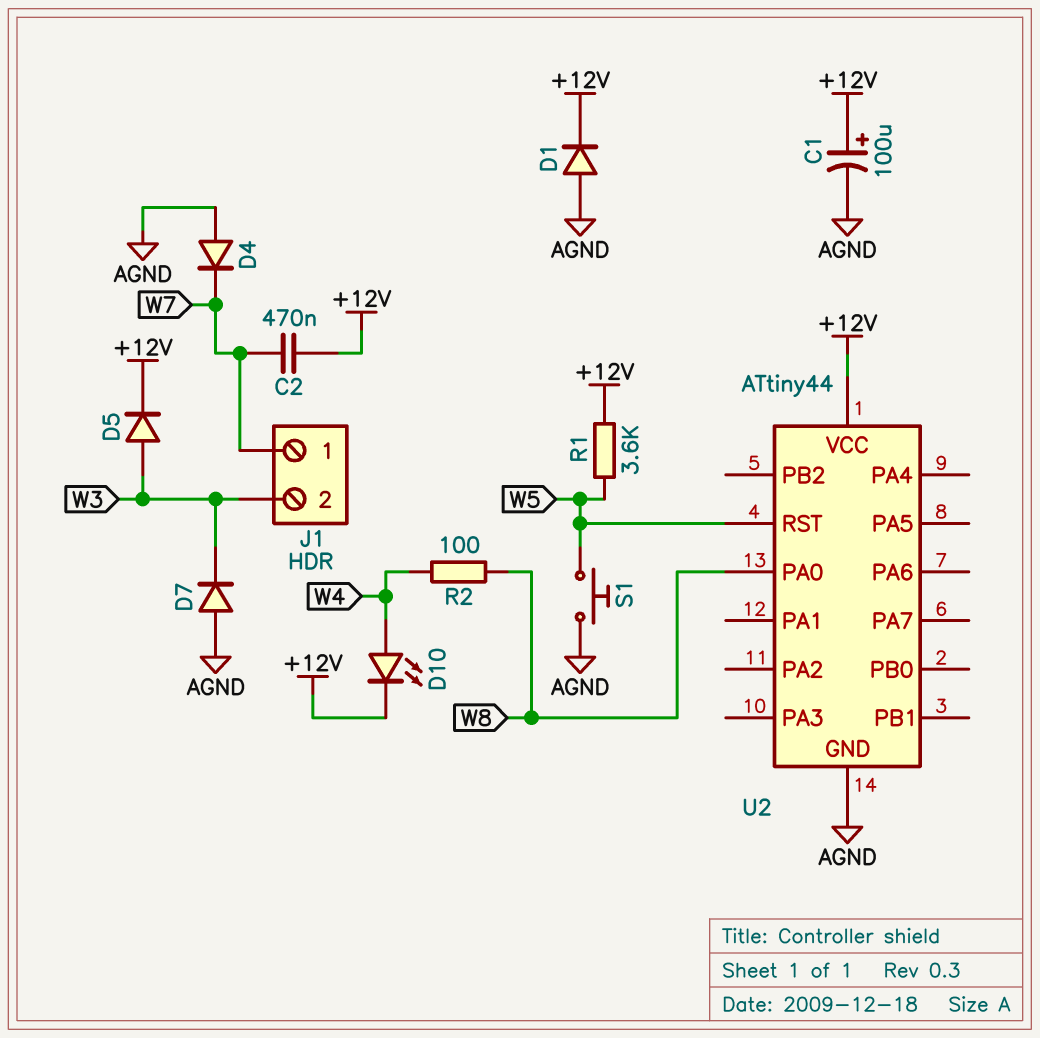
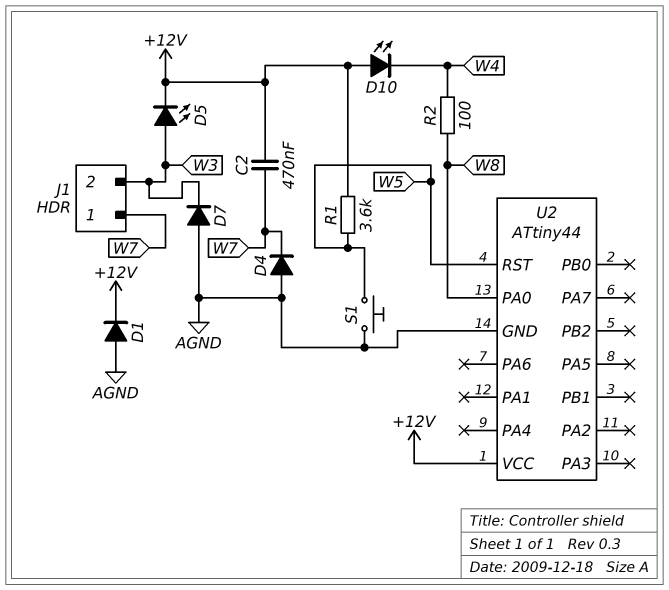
C1: 100uF (plus +12V, minus AGND) -> none
D5: diode (A W3, K +12V) -> LED (A W3, K +12V)
D10: LED (A W4, K +12V) -> LED (A +12V, K W4)

